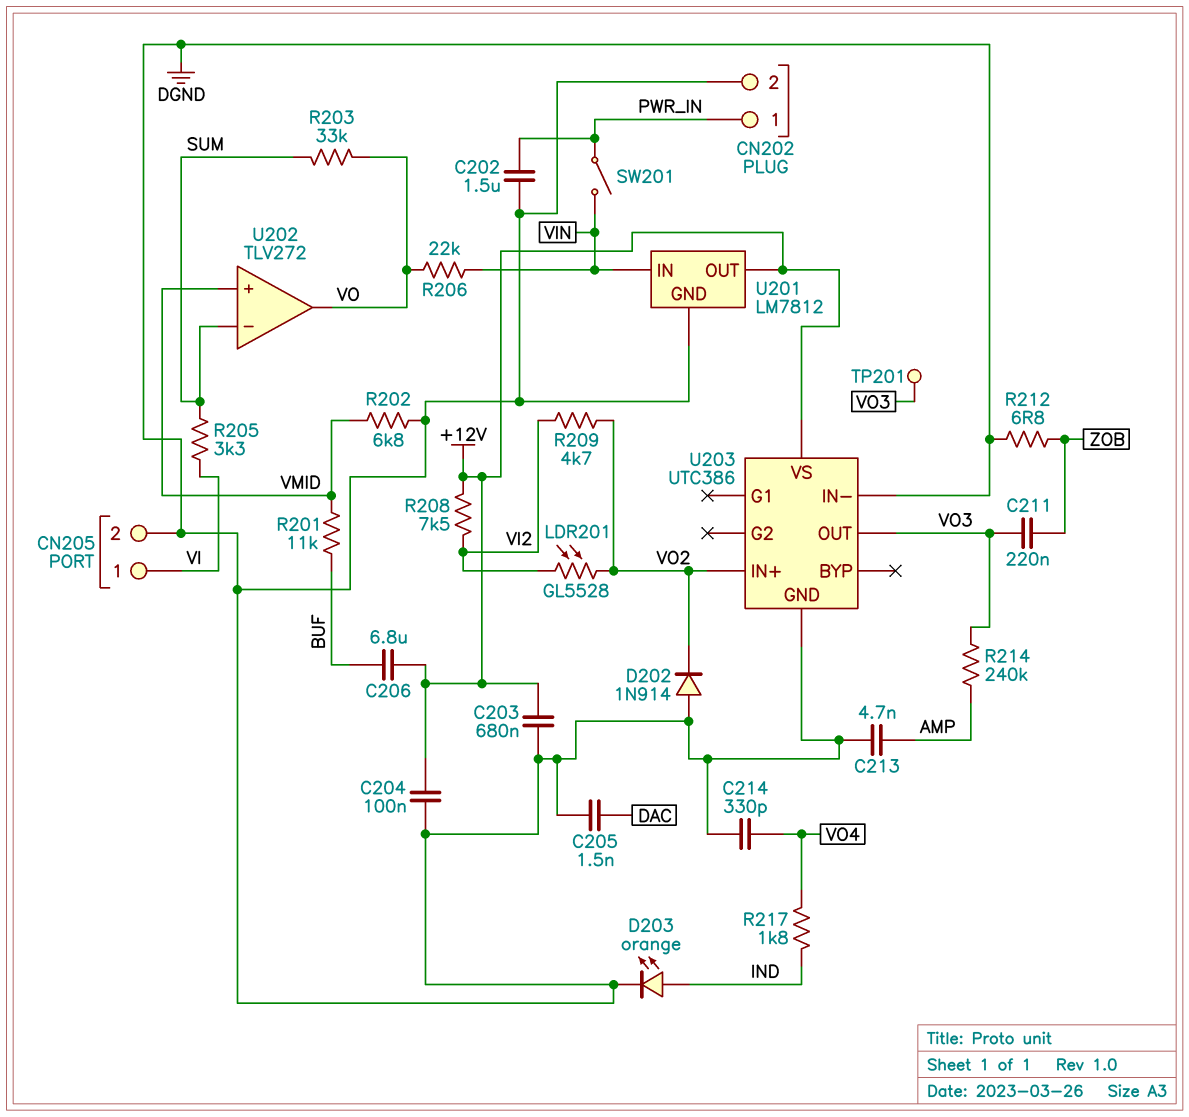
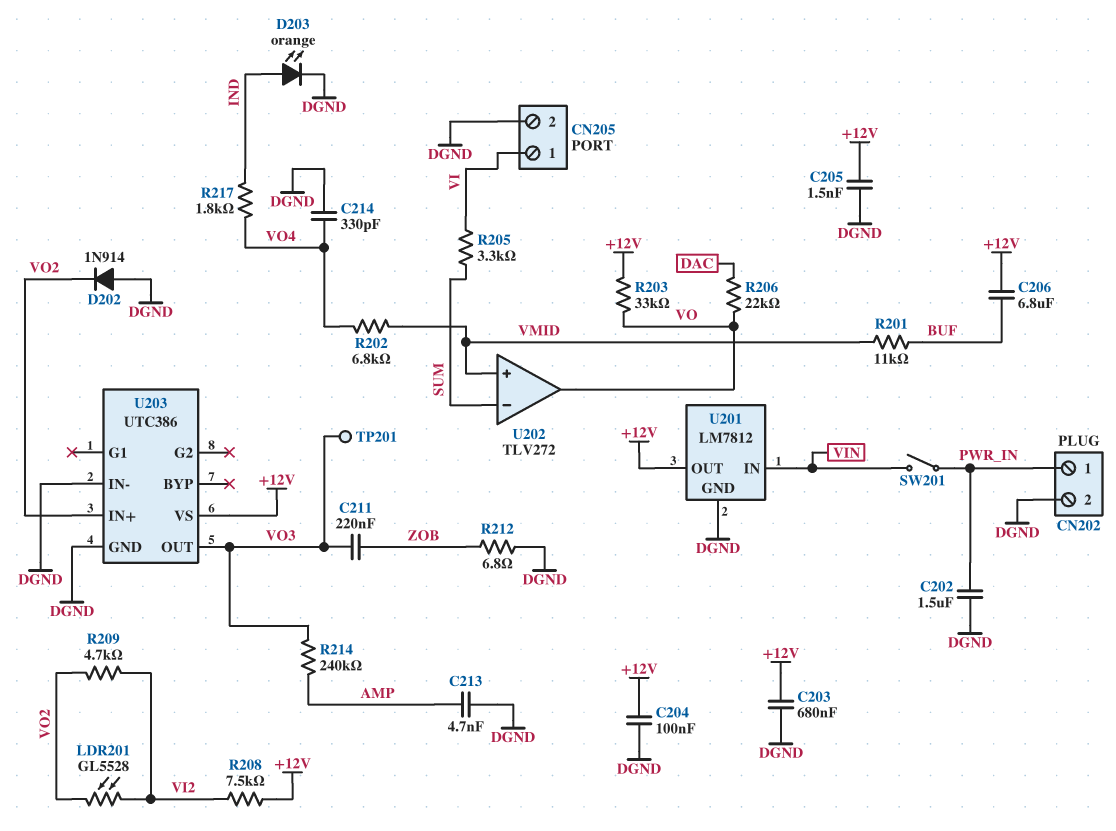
C205: 1.5nF (DAC, DGND) -> 1.5nF (+12V, DGND)
R202: 6.8k (DGND, VMID) -> 6.8k (VMID, VO4)
R203: 33k (SUM, VO) -> 33k (+12V, VO)
R206: 22k (VIN, VO) -> 22k (DAC, VO)

